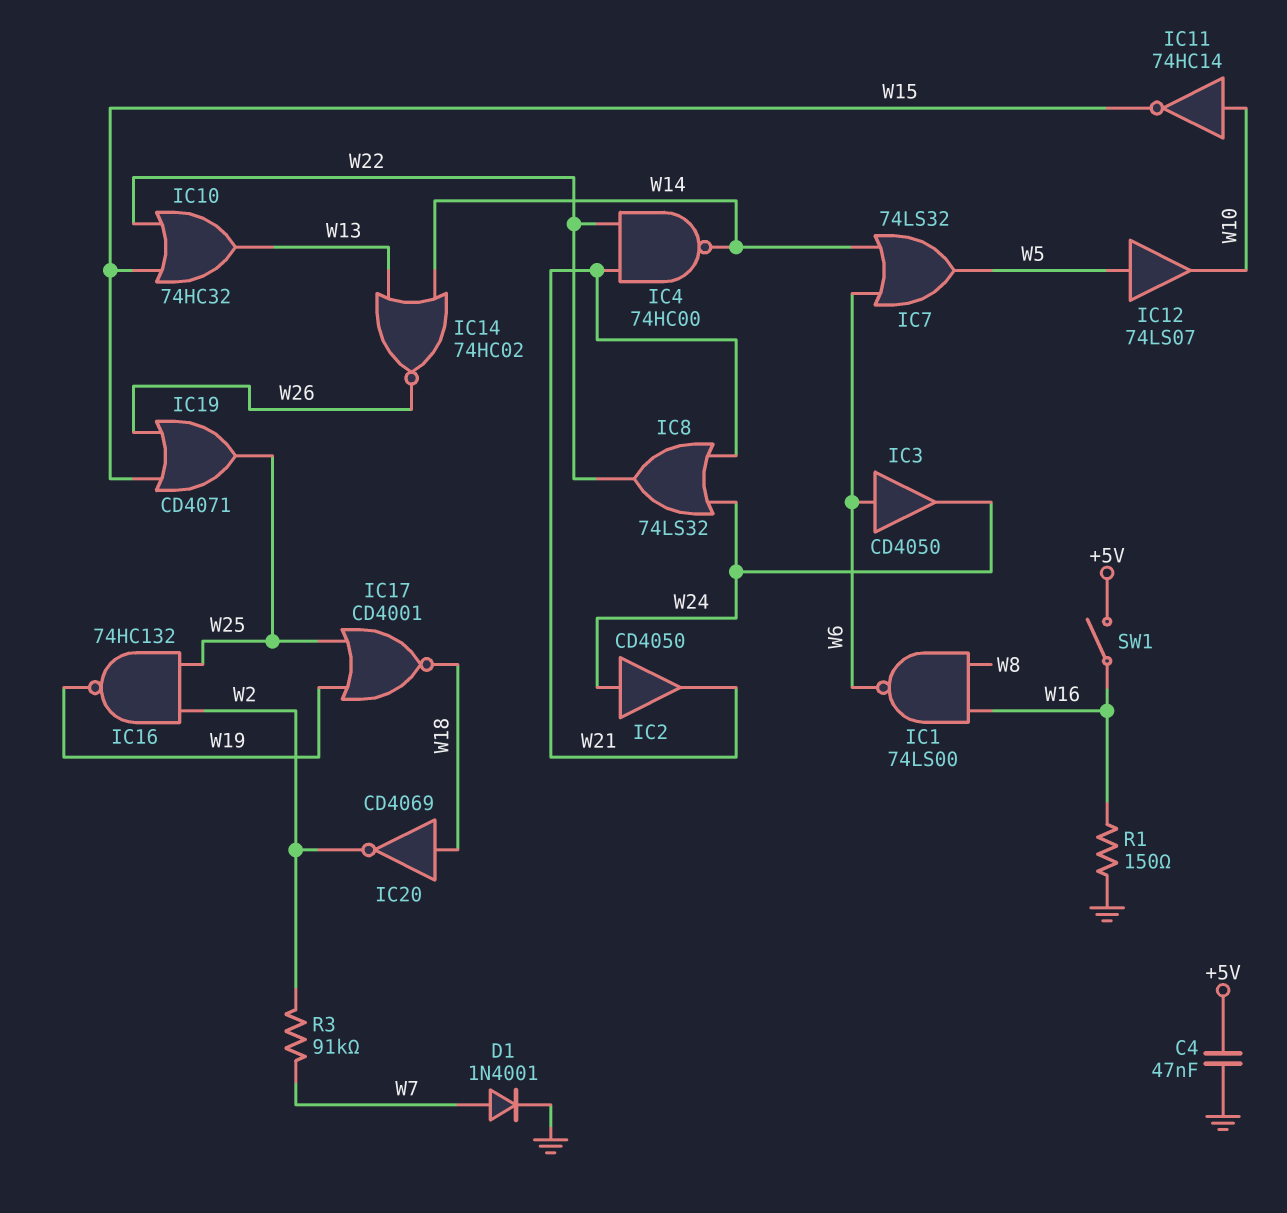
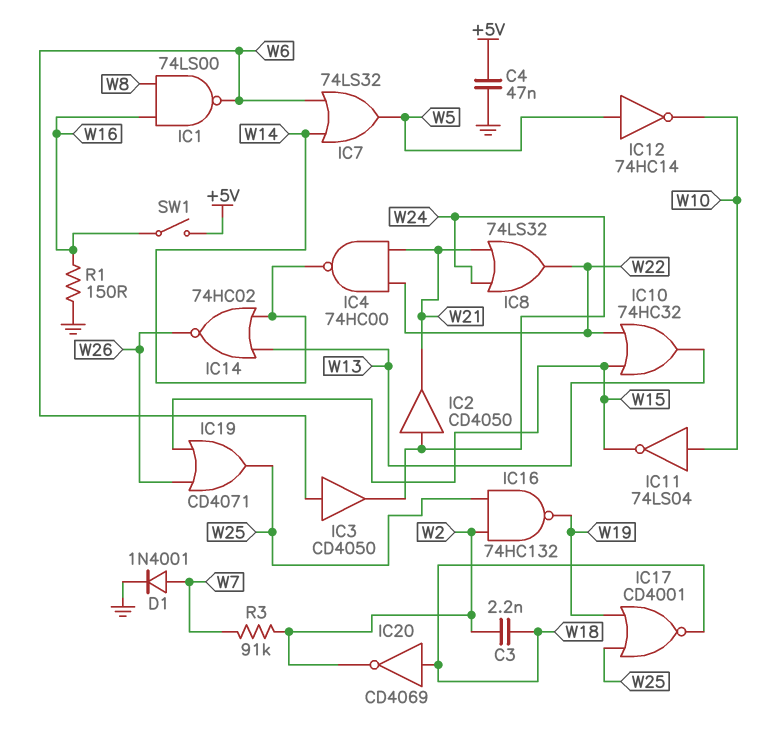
C3: none -> 2.2nF (W2, W18)
IC11: NOT 74HC14 (in W10, out W15) -> NOT 74LS04 (in W10, out W15)
IC12: buffer 74LS07 (in W5, out W10) -> NOT 74HC14 (in W5, out W10)

